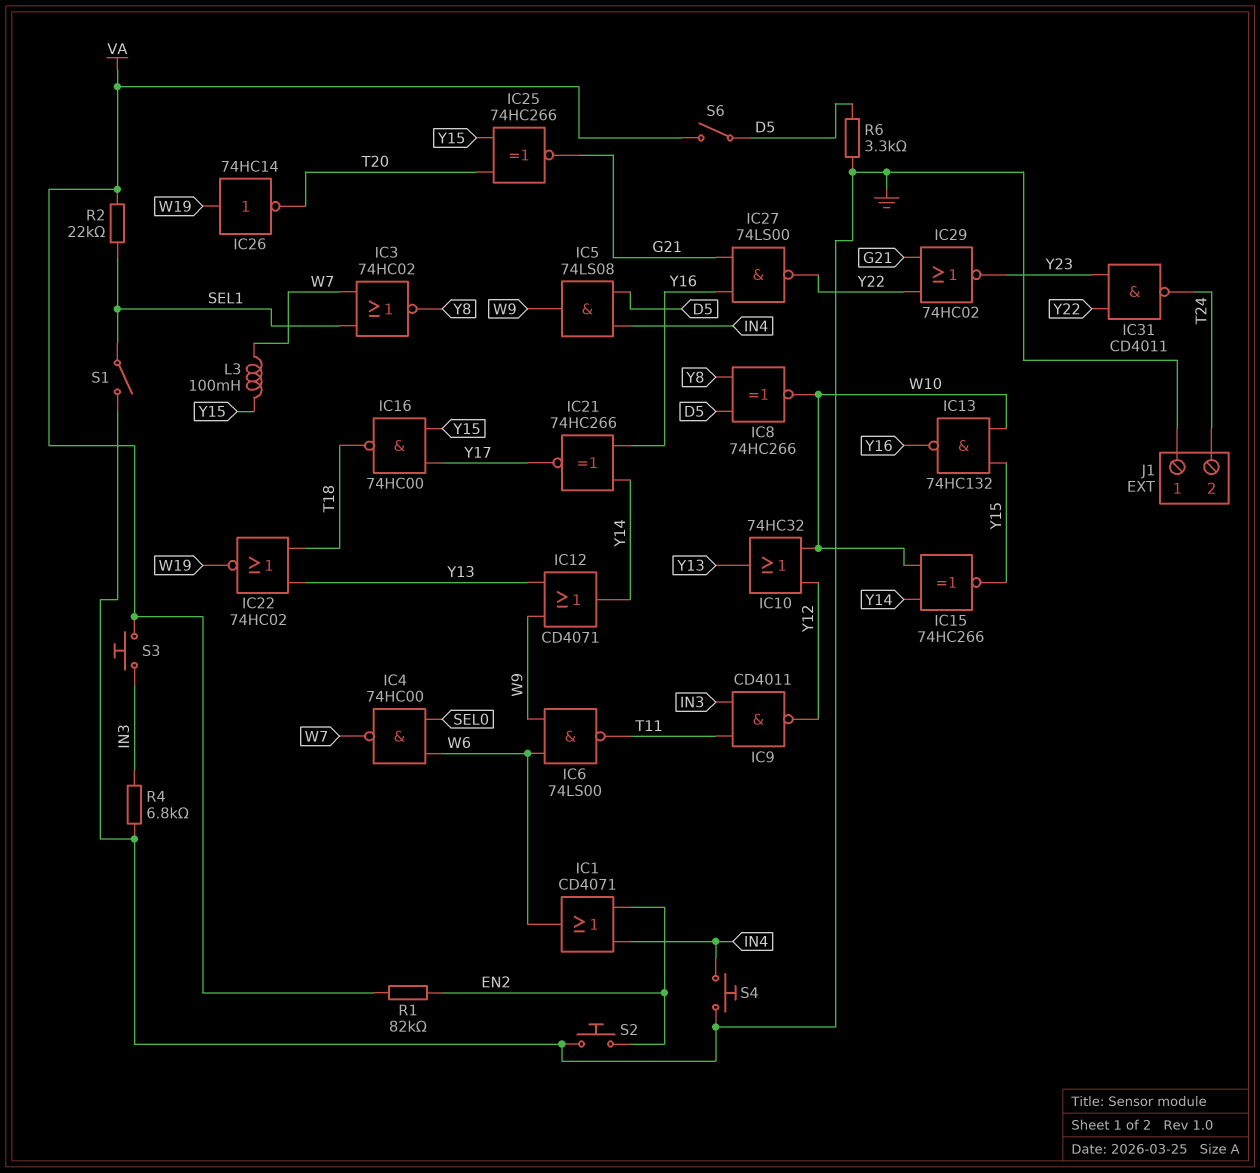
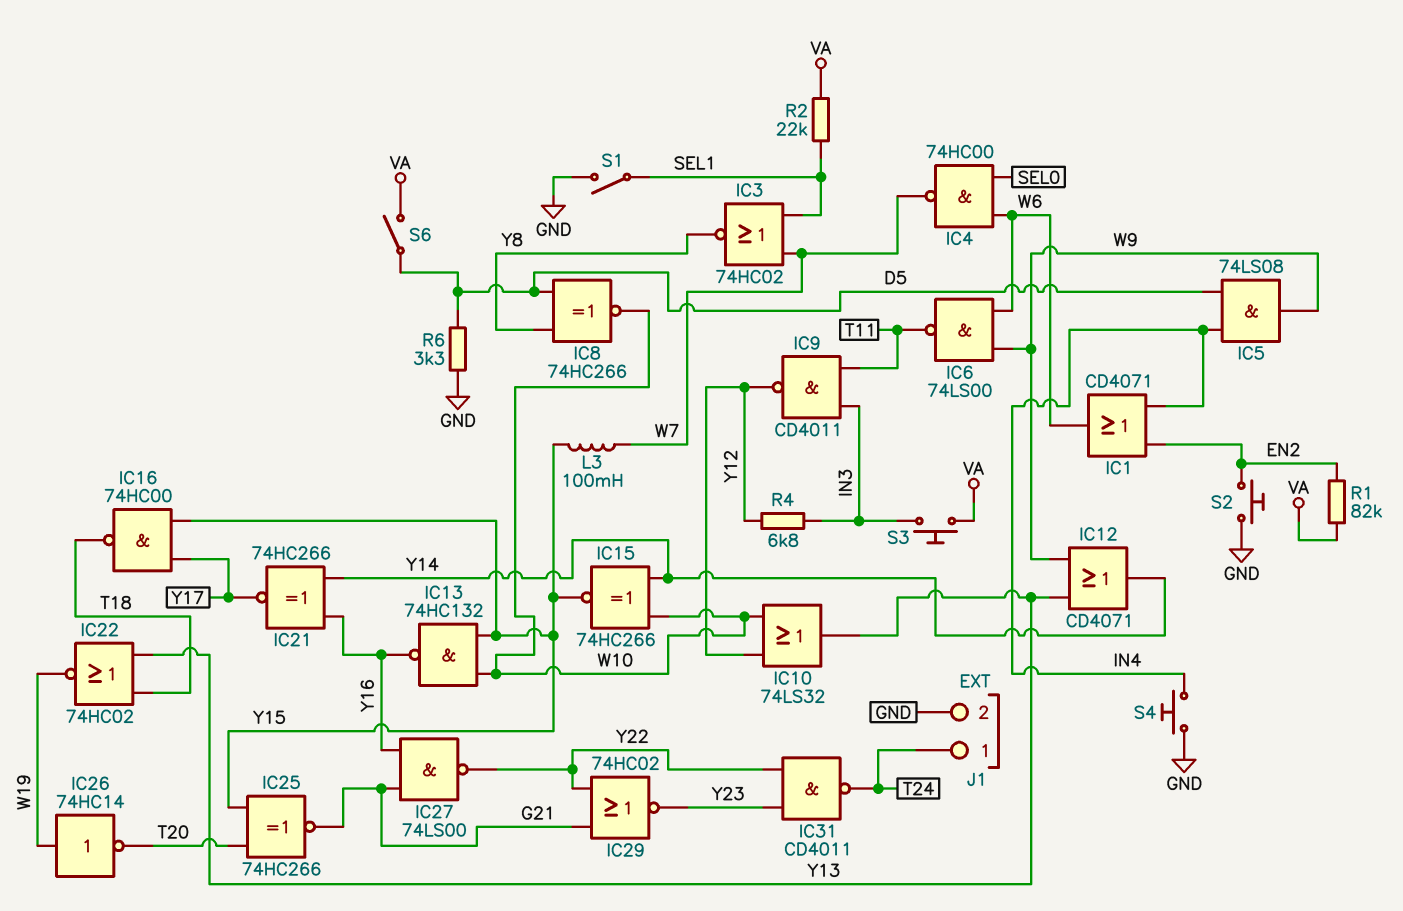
IC10: OR 74HC32 (in W10, in Y12, out Y13) -> OR 74LS32 (in W10, in Y12, out Y13)
J1 pin 1: GND -> T24
J1 pin 2: T24 -> GND
R4: 6.8k (GND, IN3) -> 6.8k (IN3, Y12)

